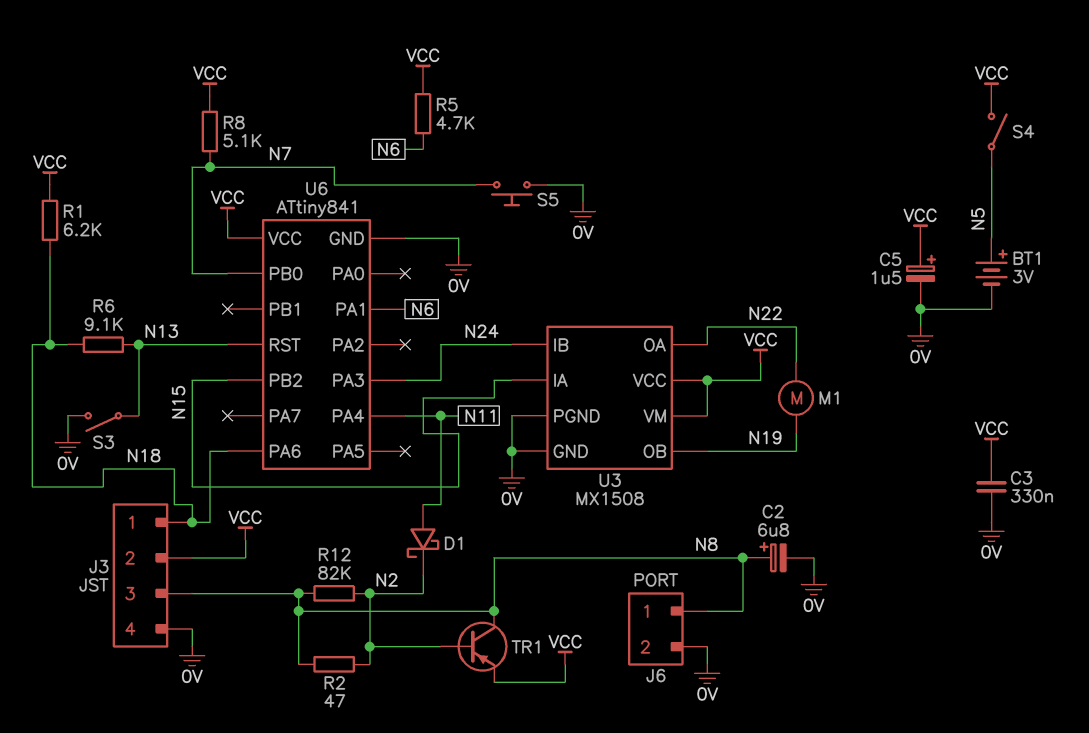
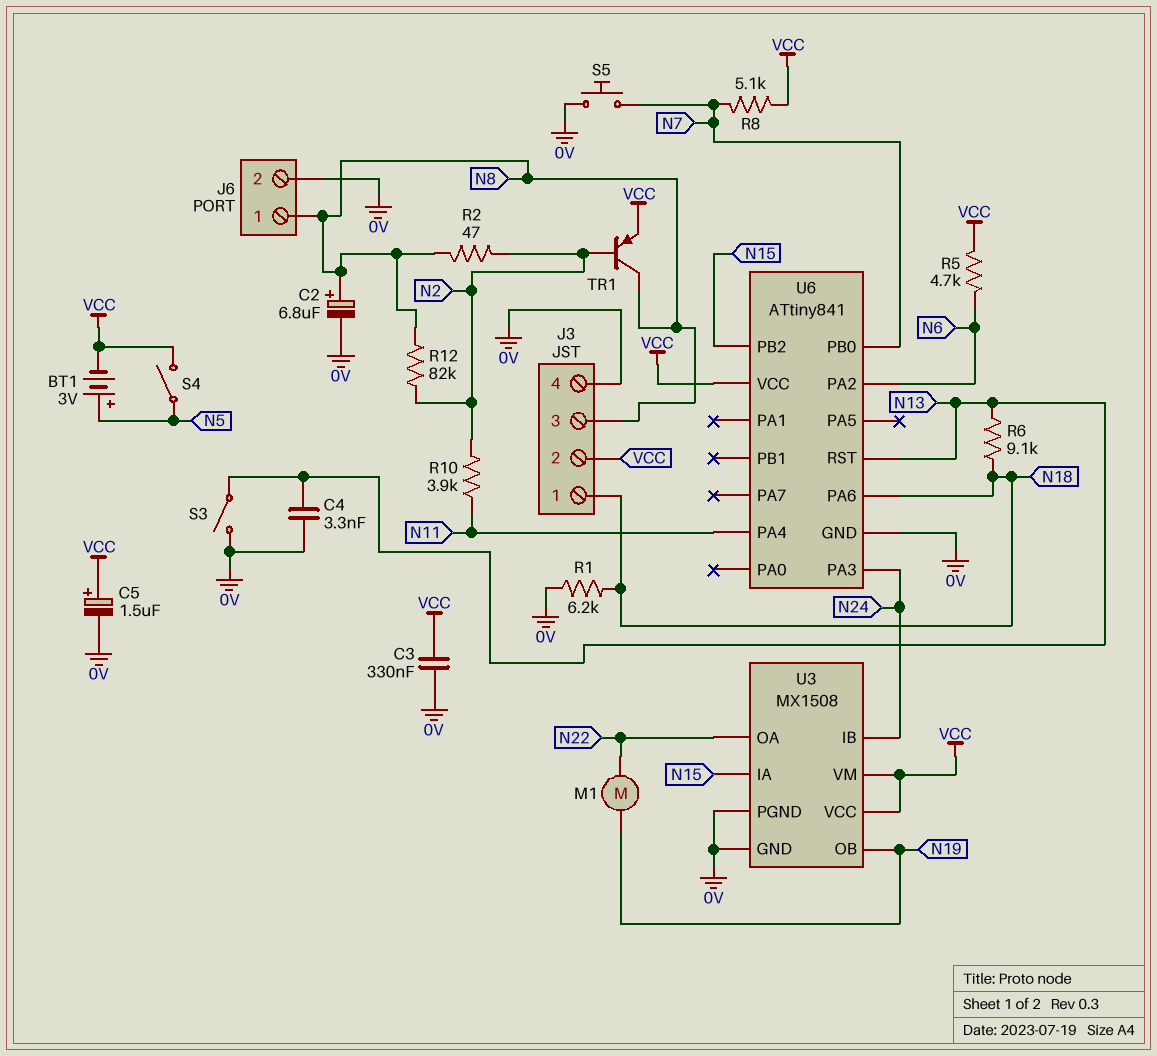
BT1: 3V (plus N5, minus 0V) -> 3V (plus N5, minus VCC)
C4: none -> 3.3nF (0V, N13)
D1: schottky (A N11, K N2) -> none
R1: 6.2k (N18, VCC) -> 6.2k (0V, N18)
R10: none -> 3.9k (N2, N11)
U6 pin PA1: N6 -> none
U6 pin PA2: none -> N6

